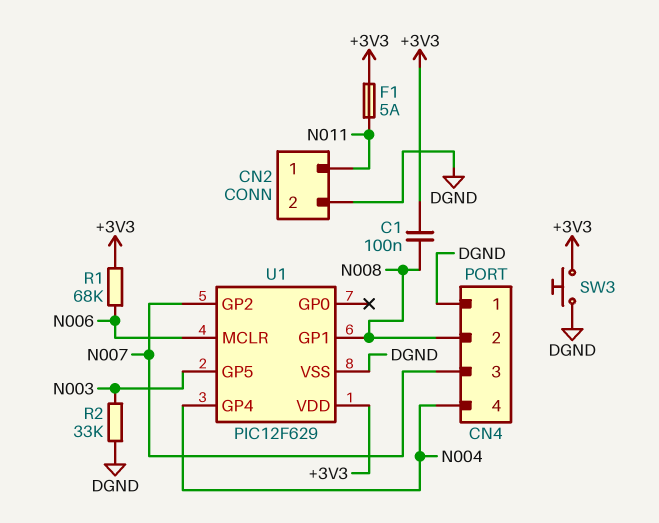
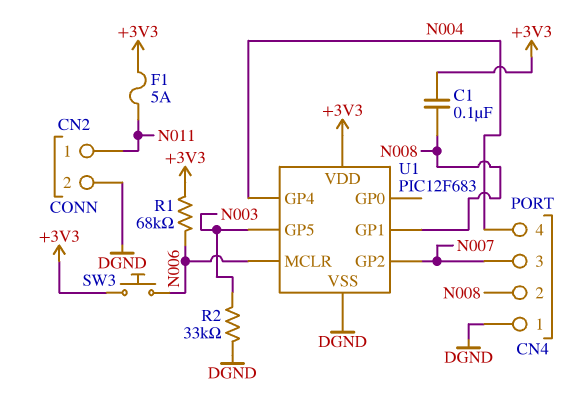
SW3: button (+3V3, DGND) -> button (+3V3, N006)
U1: PIC12F629 -> PIC12F683

